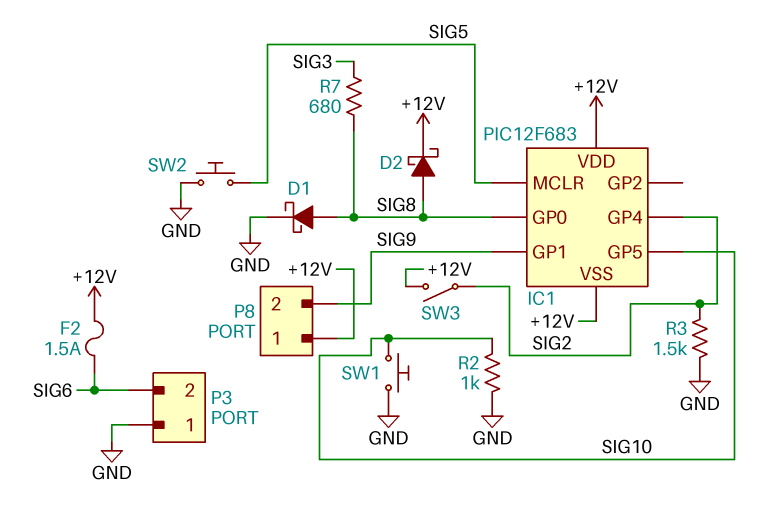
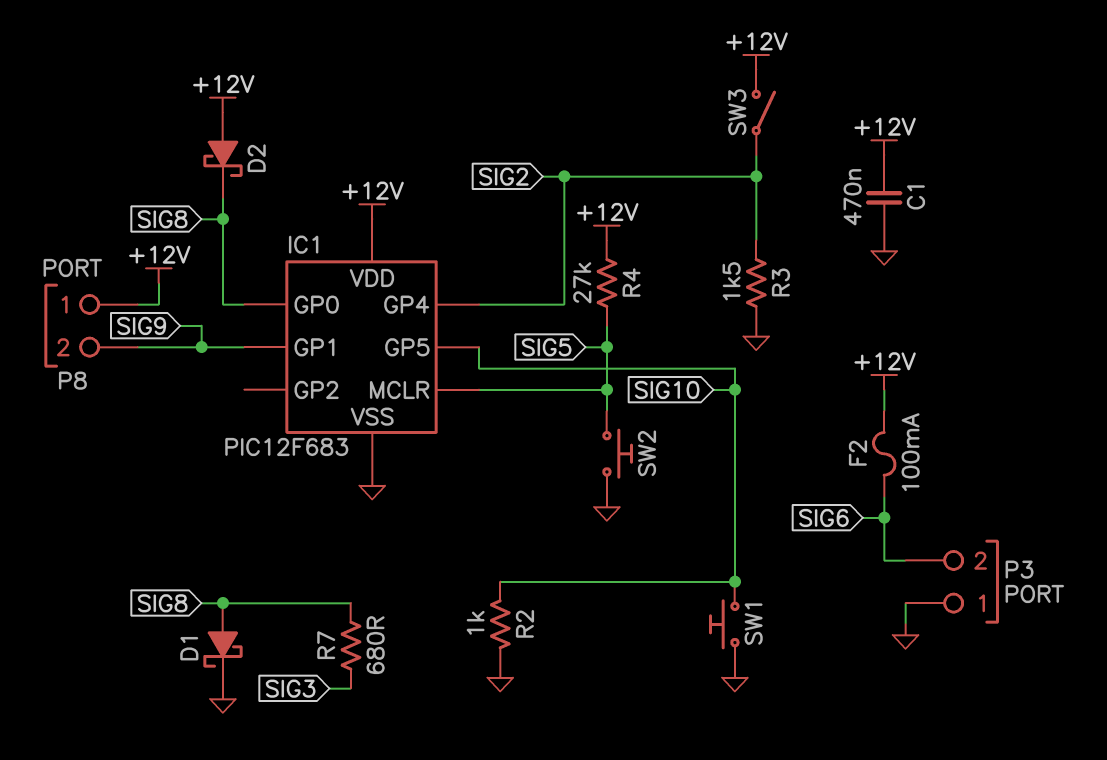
C1: none -> 470nF (+12V, GND)
D2: schottky (A SIG8, K +12V) -> schottky (A +12V, K SIG8)
F2: 1.5A (+12V, SIG6) -> 100mA (+12V, SIG6)
IC1 pin VSS: +12V -> GND
R4: none -> 27k (+12V, SIG5)

